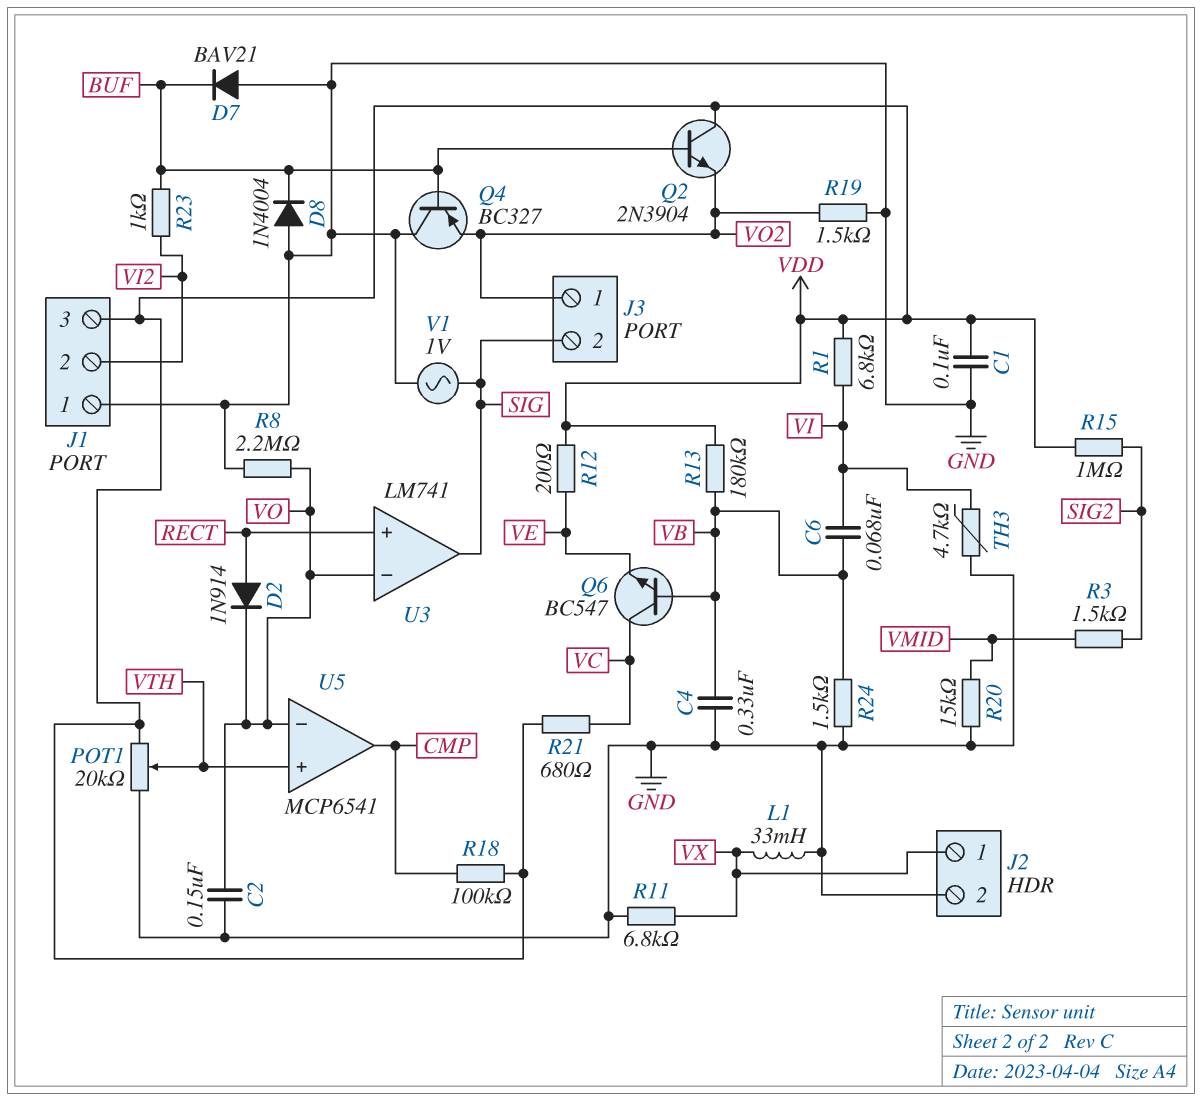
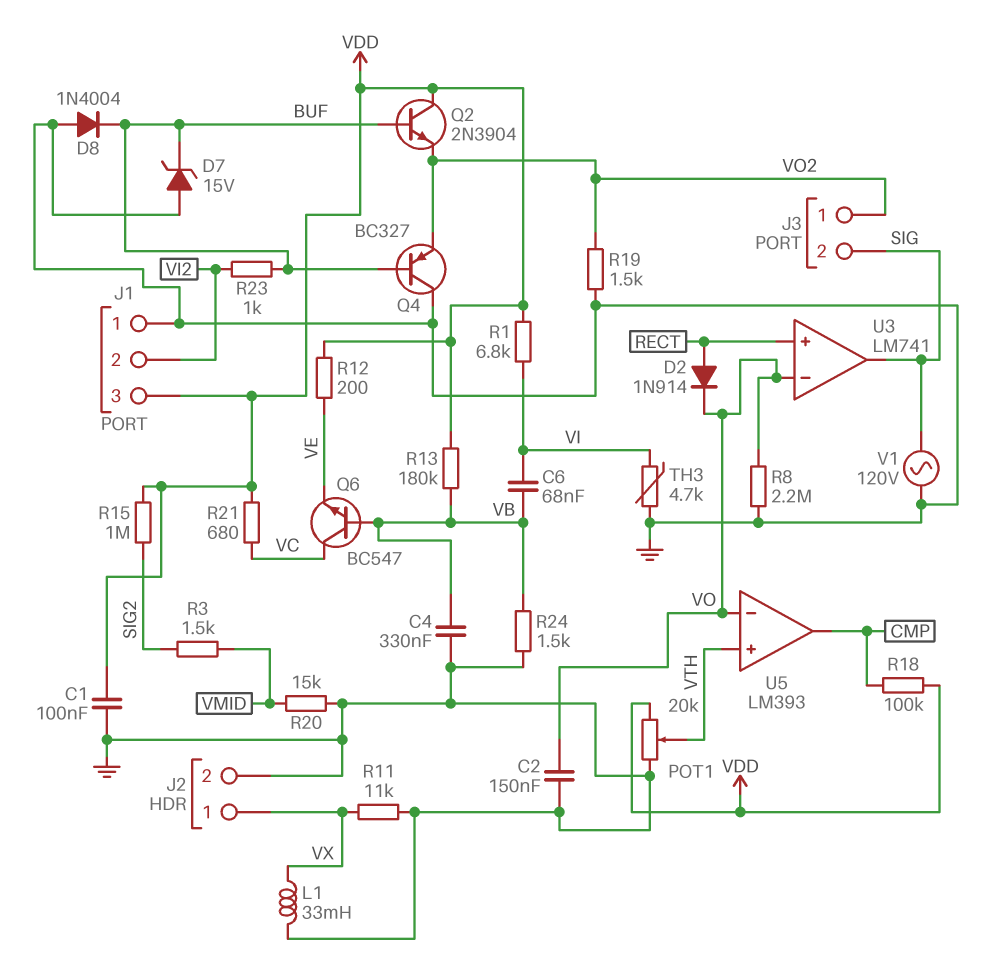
D7: diode BAV21 (A GND, K BUF) -> zener 15V (A GND, K BUF)
R11: 6.8k (GND, VX) -> 11k (GND, VX)
U5: MCP6541 -> LM393
V1: AC 1V (GND, SIG) -> AC 120V (GND, SIG)

